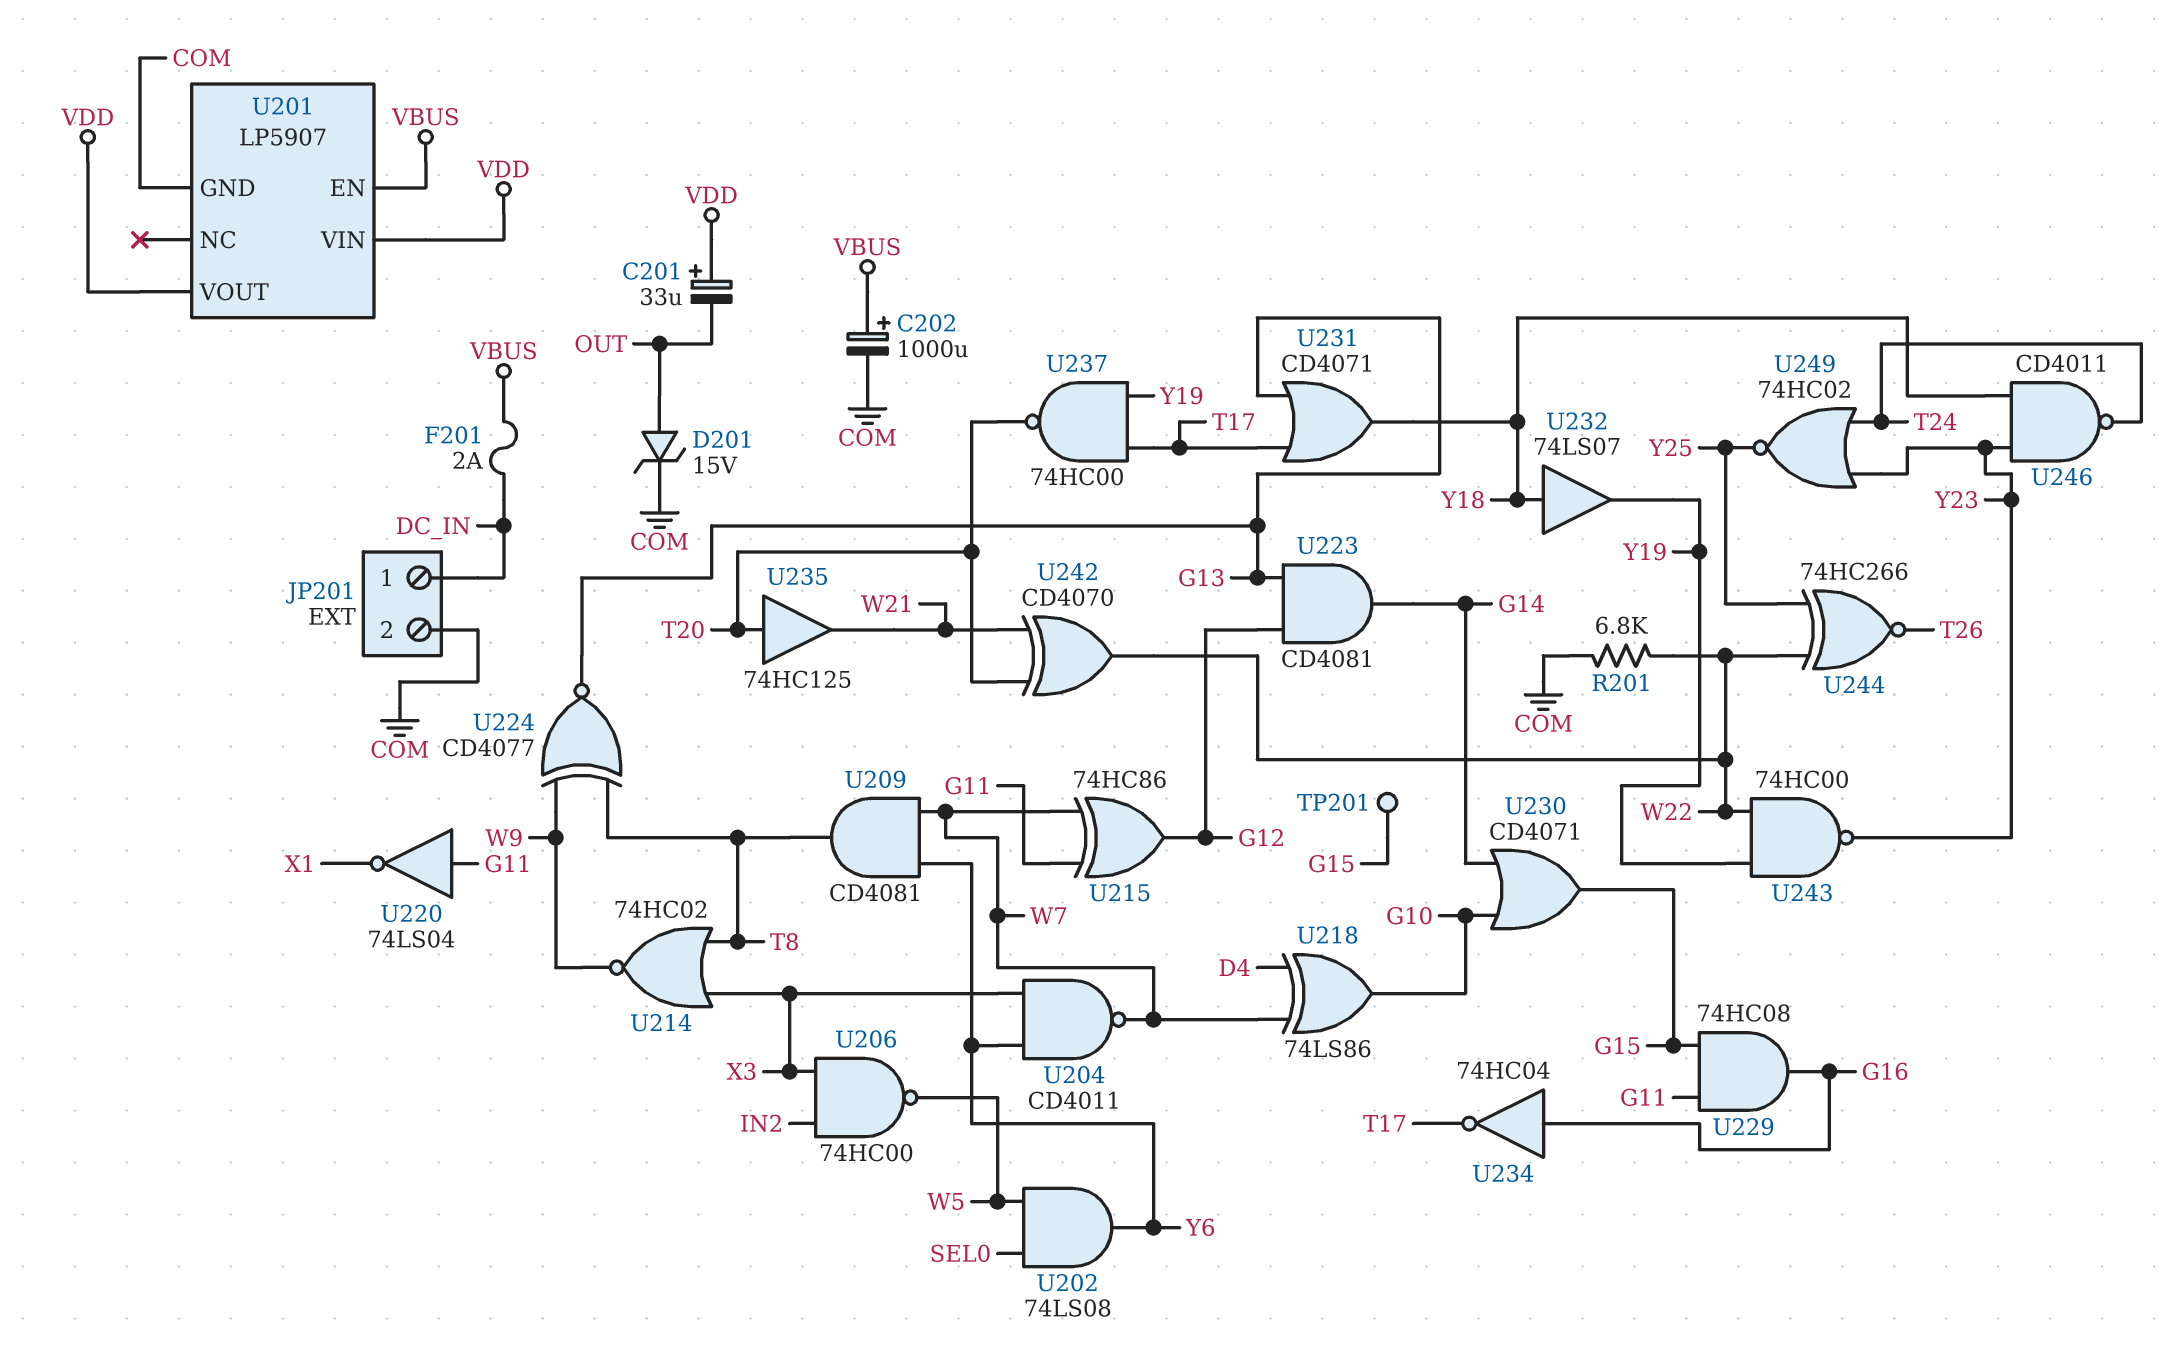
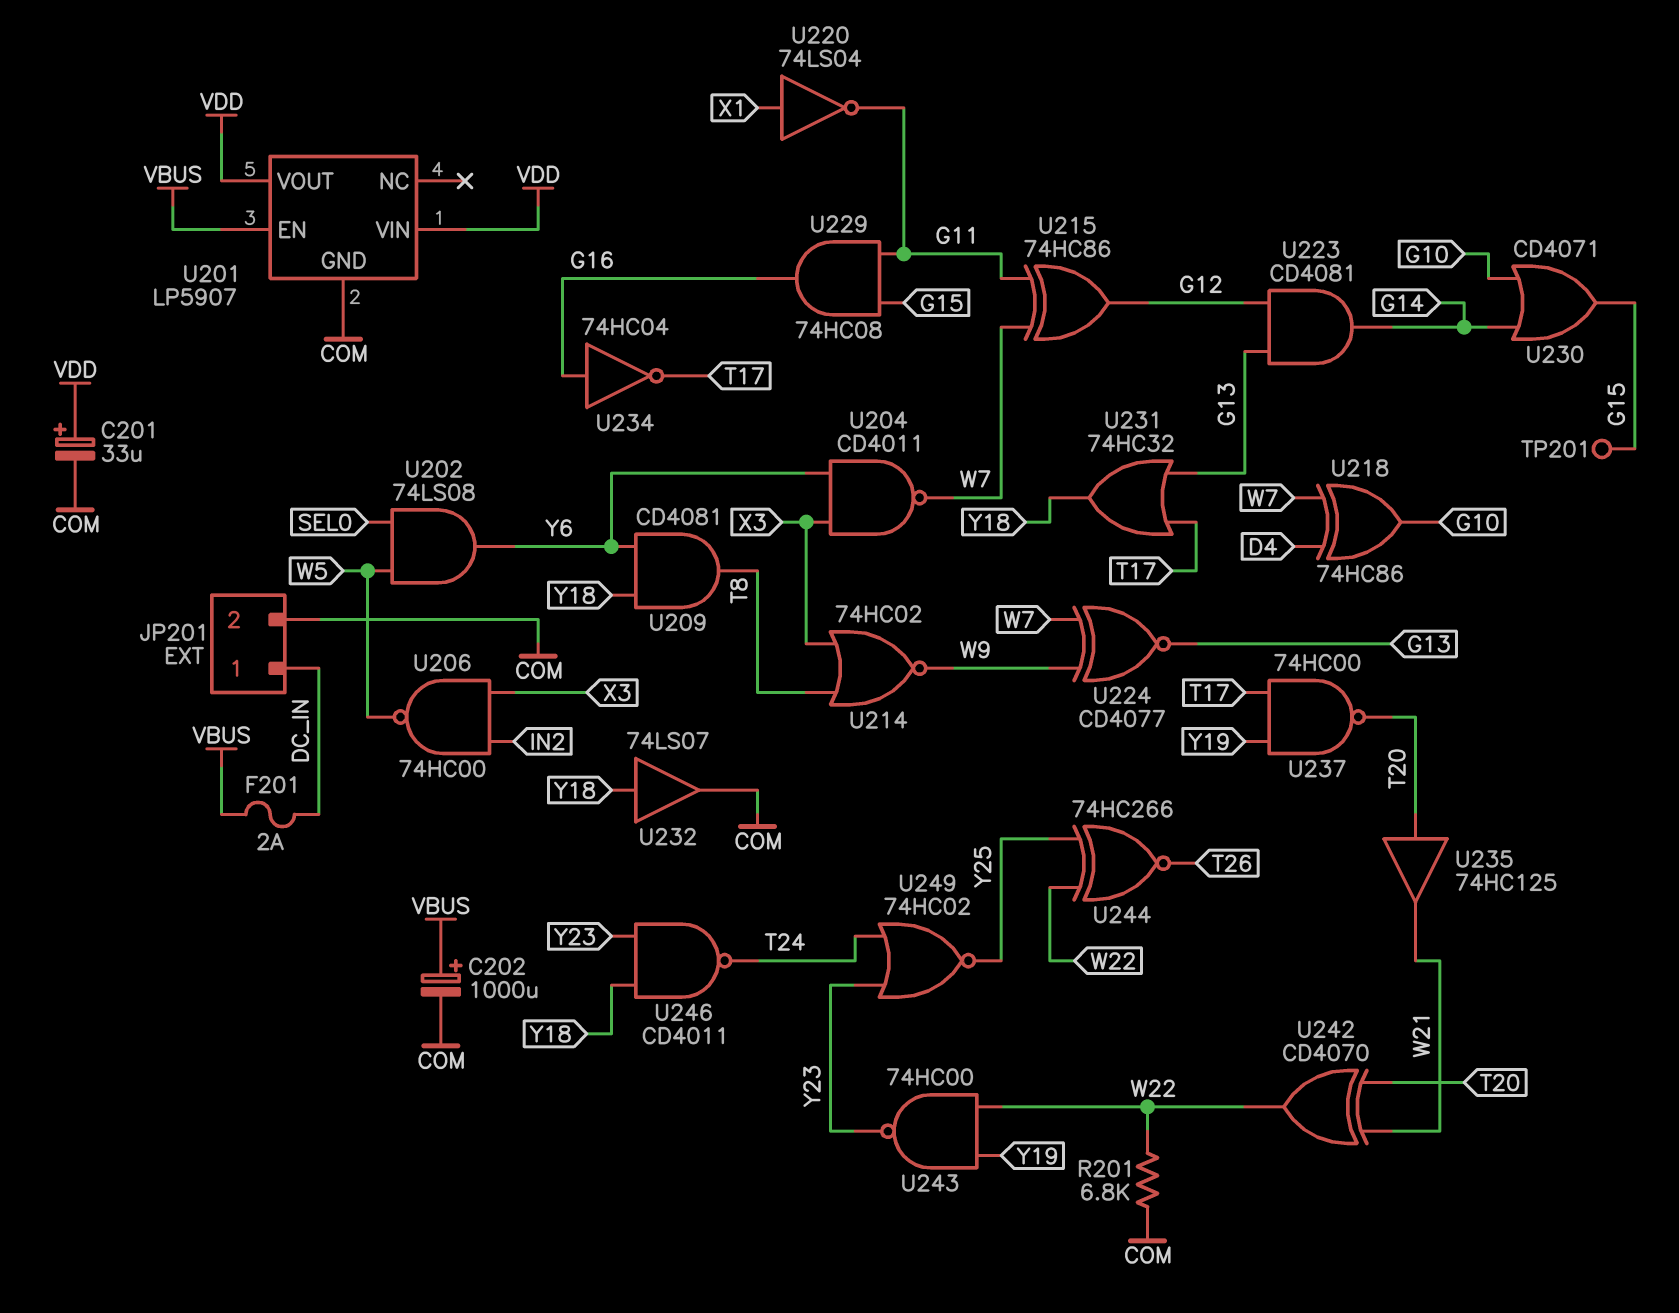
C201: 33uF (plus VDD, minus OUT) -> 33uF (plus VDD, minus COM)
D201: zener 15V (A OUT, K COM) -> none
U209: AND CD4081 (in W7, in Y6, out T8) -> AND CD4081 (in Y6, in Y18, out T8)
U218: XOR 74LS86 (in D4, in W7, out G10) -> XOR 74HC86 (in D4, in W7, out G10)
U220: NOT 74LS04 (in G11, out X1) -> NOT 74LS04 (in X1, out G11)
U224: XNOR CD4077 (in T8, in W9, out G13) -> XNOR CD4077 (in W7, in W9, out G13)
U231: OR CD4071 (in G13, in T17, out Y18) -> OR 74HC32 (in G13, in T17, out Y18)
U232: buffer 74LS07 (in Y18, out Y19) -> buffer 74LS07 (in Y18, out COM)

